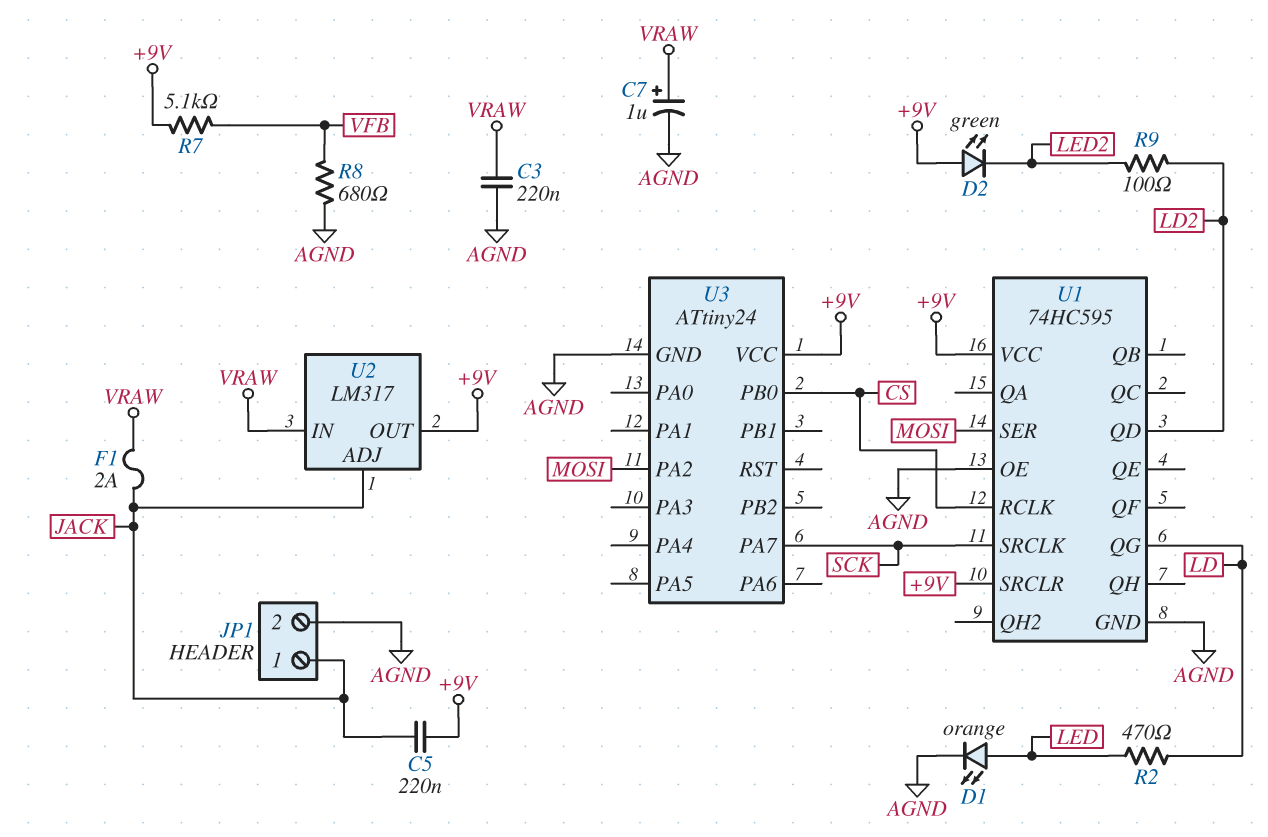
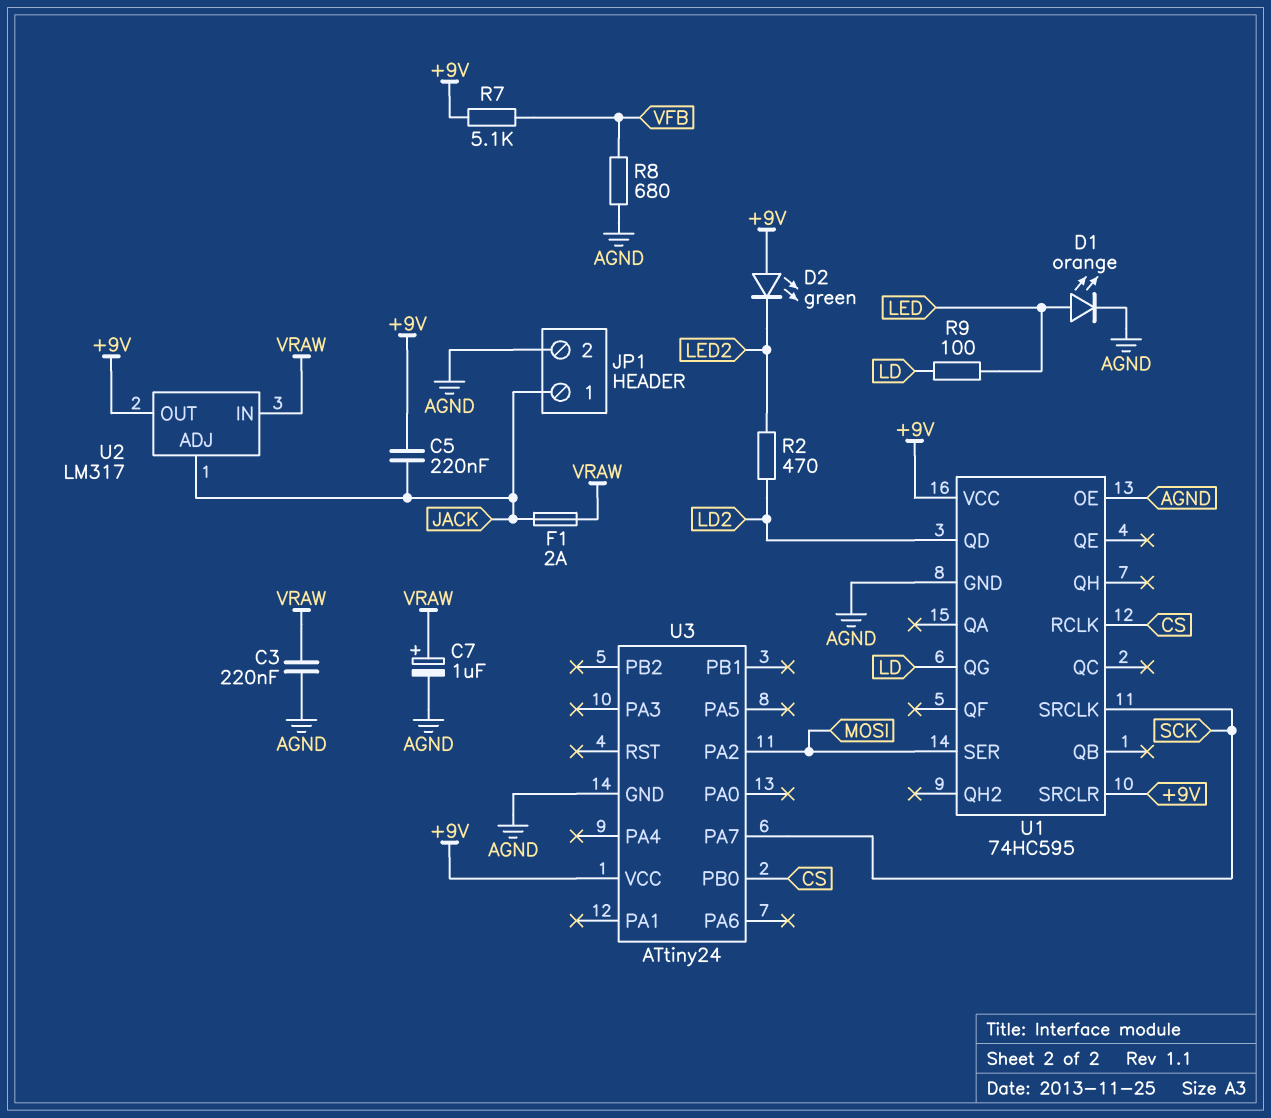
R2: 470 (LD, LED) -> 470 (LD2, LED2)
R9: 100 (LD2, LED2) -> 100 (LD, LED)

